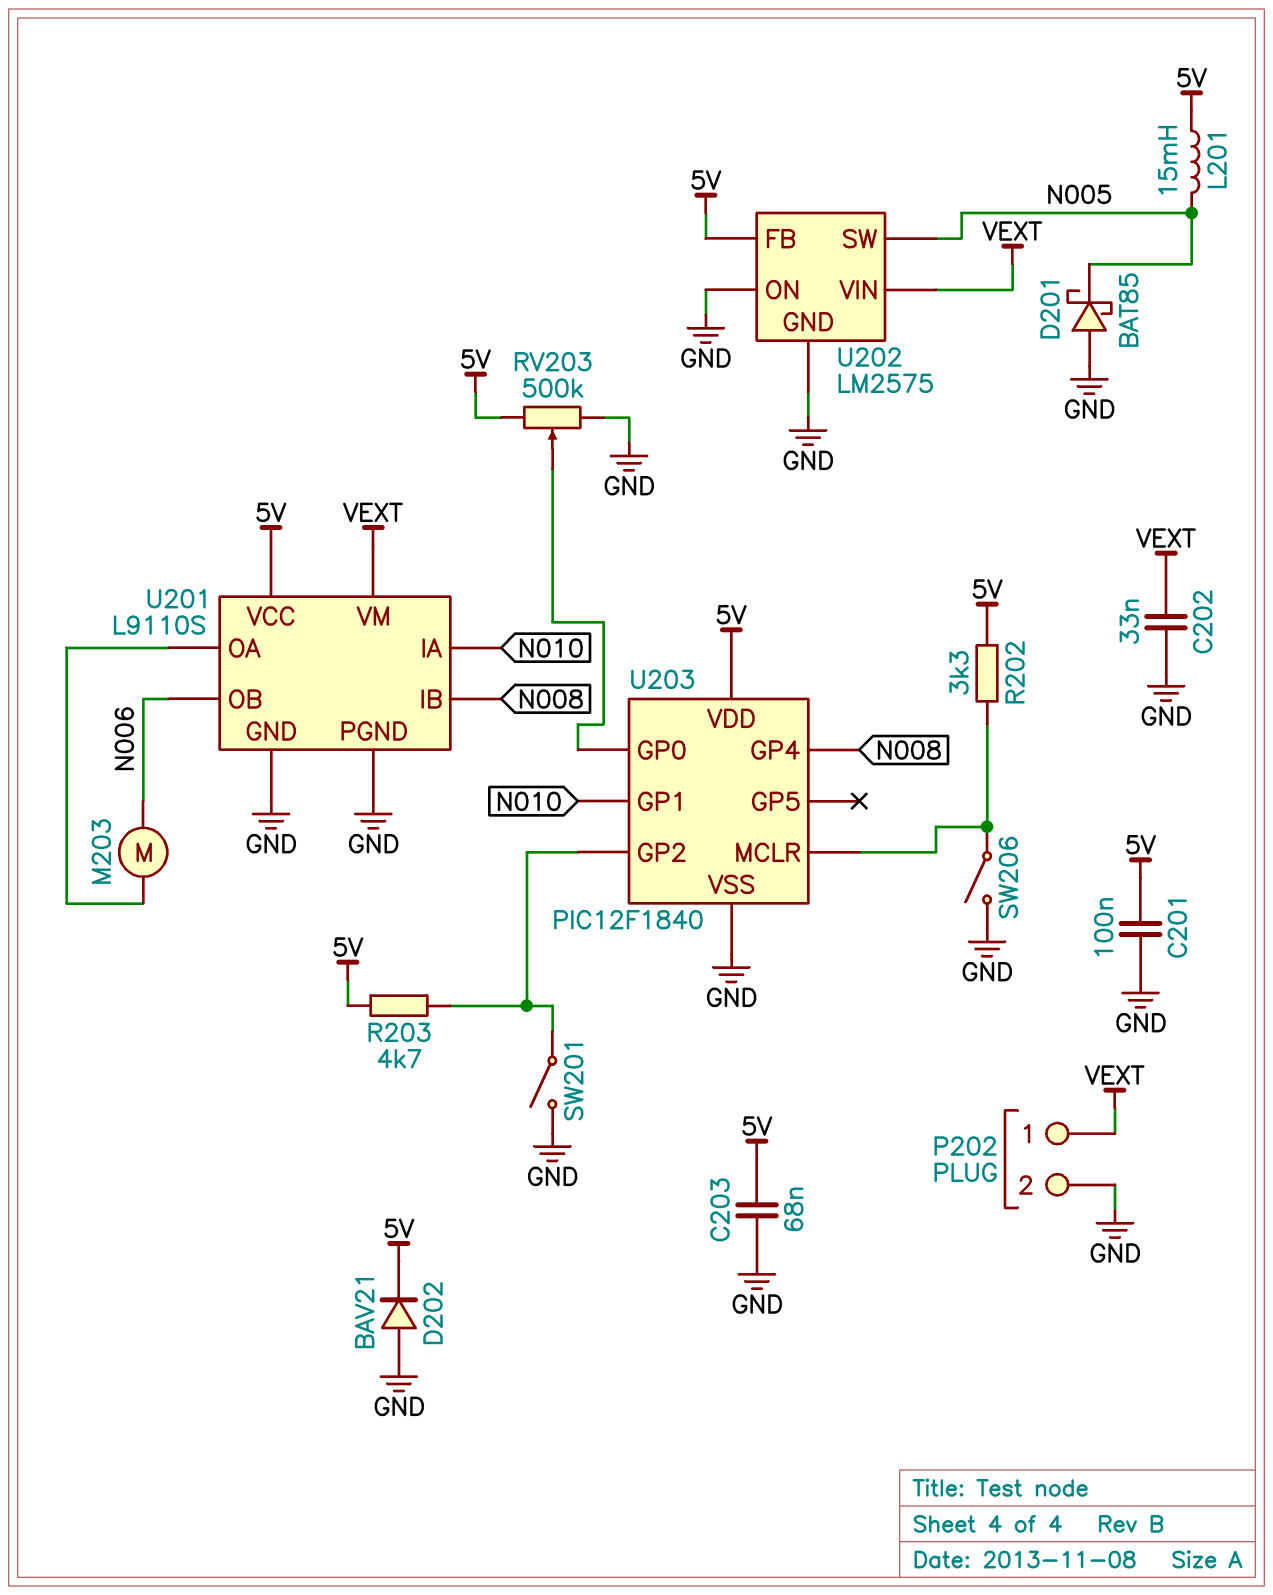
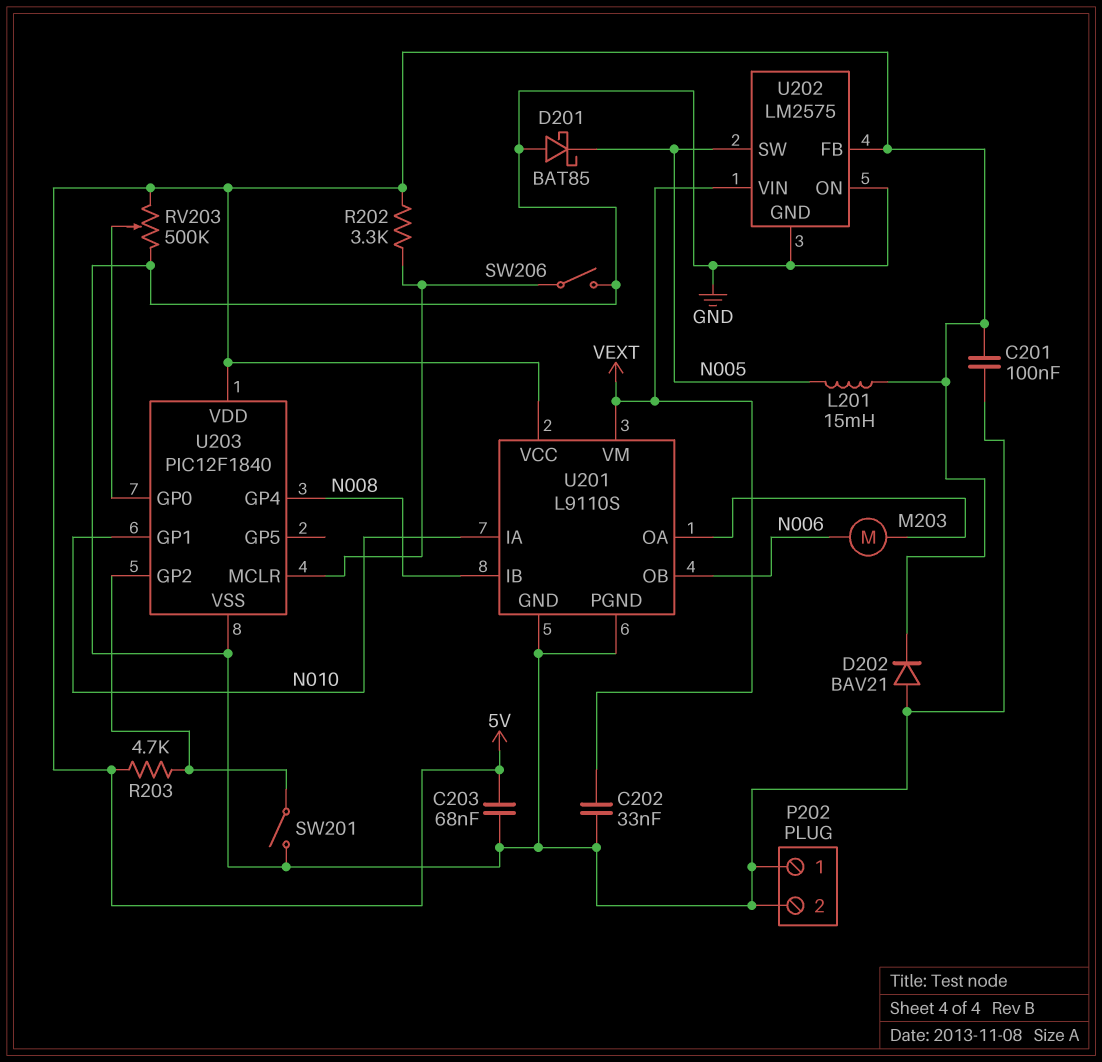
P202 pin 1: VEXT -> GND

